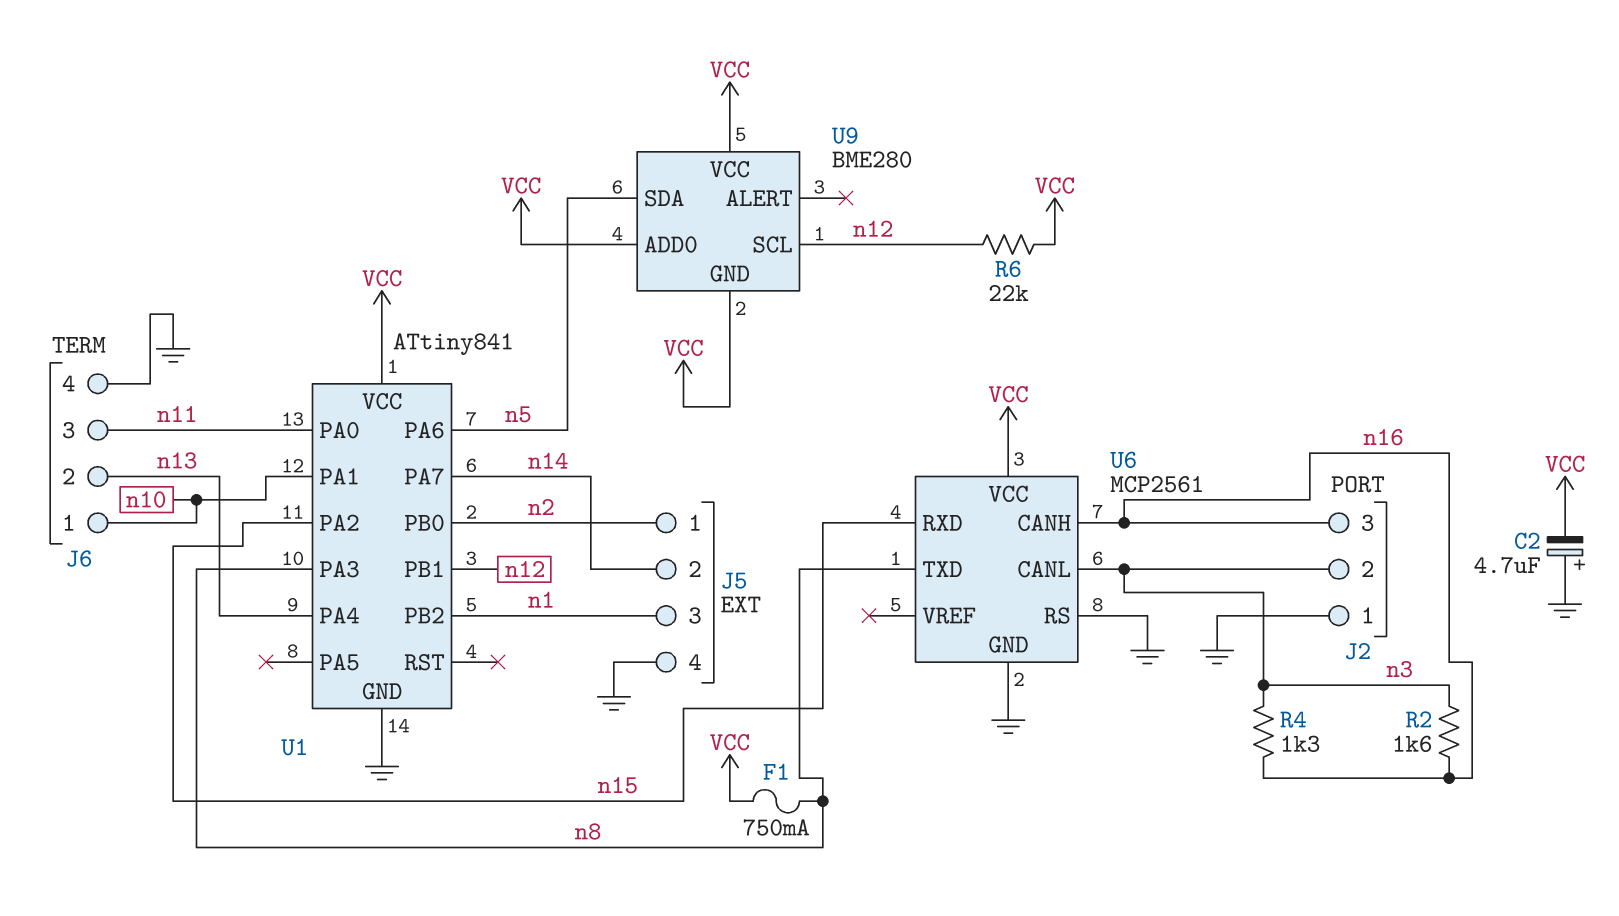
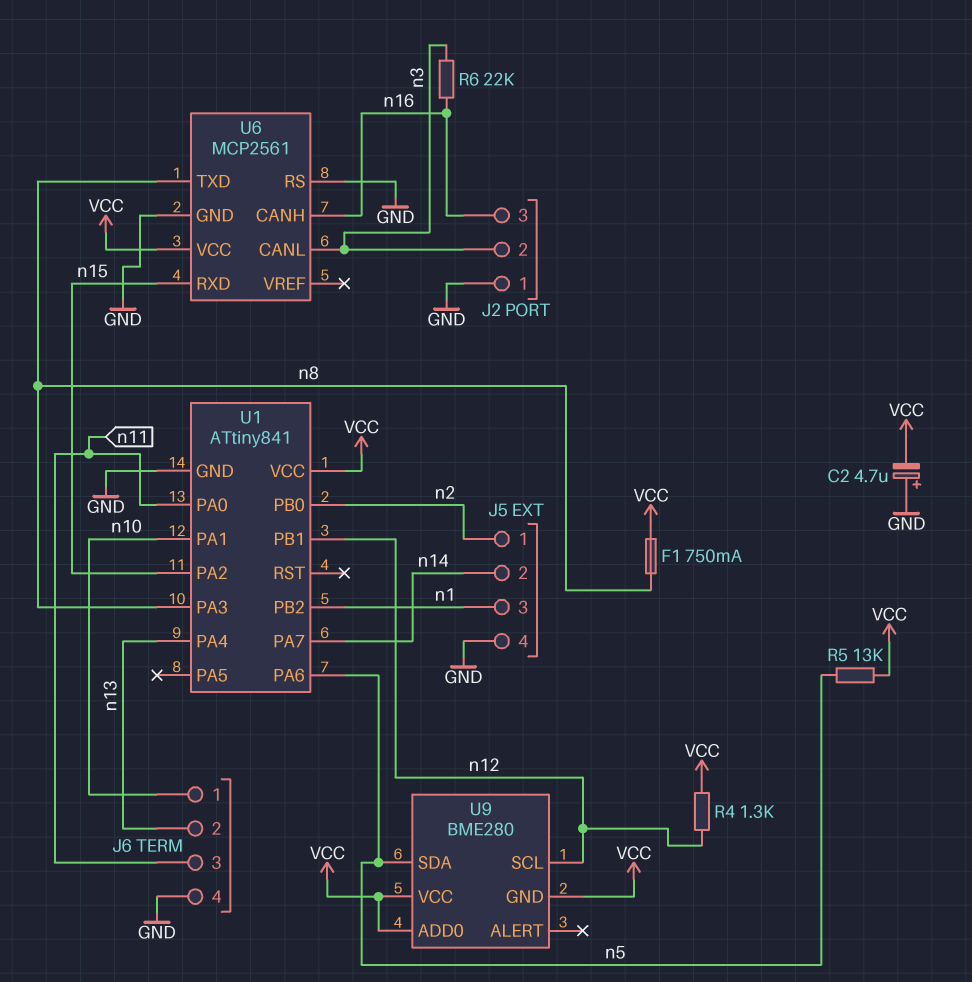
R2: 1.6k (n3, n16) -> none
R4: 1.3k (n3, n16) -> 1.3k (VCC, n12)
R5: none -> 13k (VCC, n5)
R6: 22k (VCC, n12) -> 22k (n3, n16)

